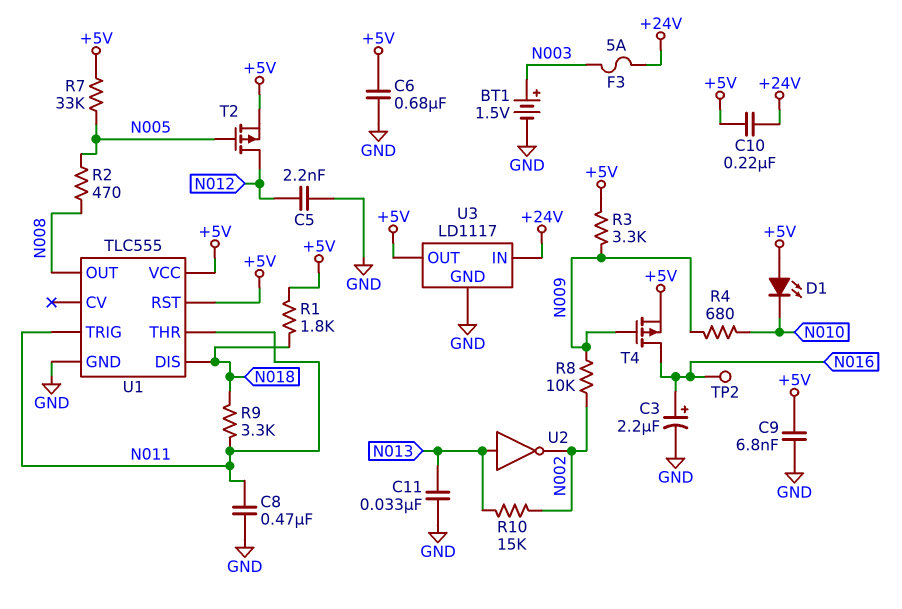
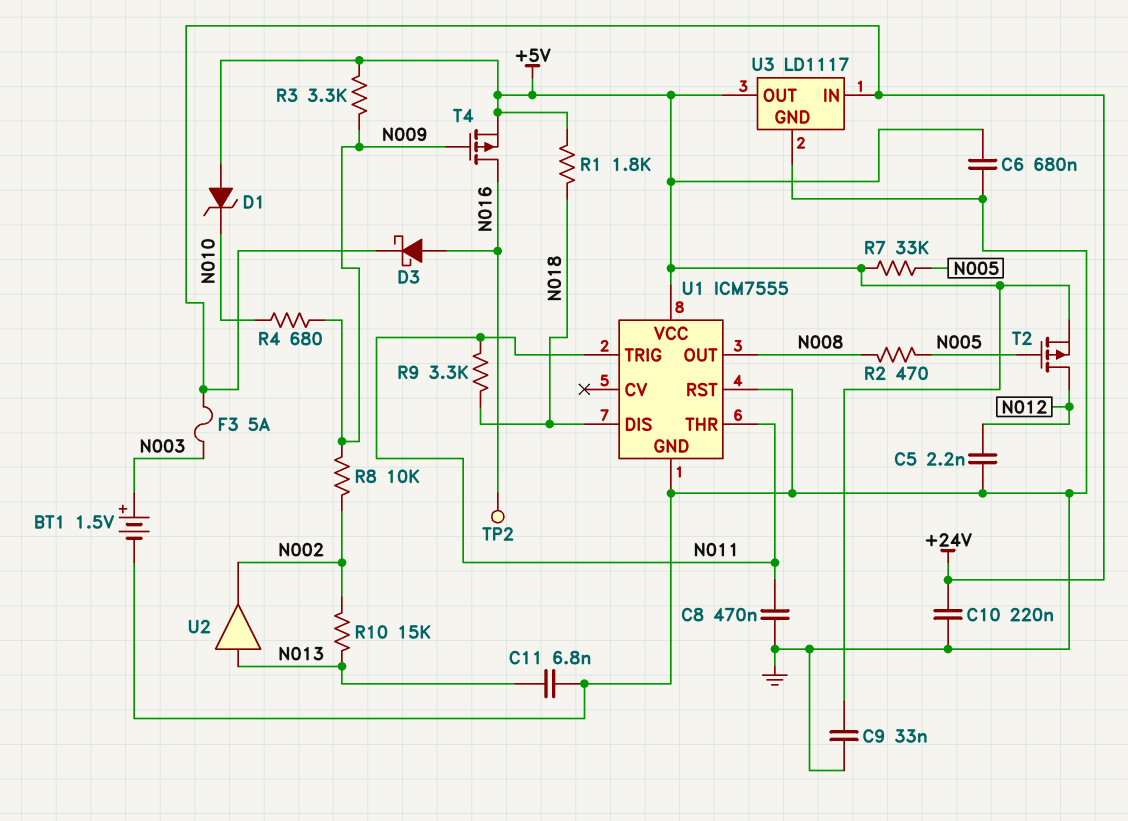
C3: 2.2uF (plus N016, minus GND) -> none
C9: 6.8nF (+5V, GND) -> 33nF (+5V, GND)
C10: 220nF (+5V, +24V) -> 220nF (+24V, GND)
C11: 33nF (GND, N013) -> 6.8nF (GND, N013)
D1: LED (A +5V, K N010) -> zener (A +5V, K N010)
D3: none -> schottky (A N016, K +24V)
U1: TLC555 -> ICM7555
U1 pin RST: +5V -> GND
U2: NOT (in N013, out N002) -> buffer (in N013, out N002)

